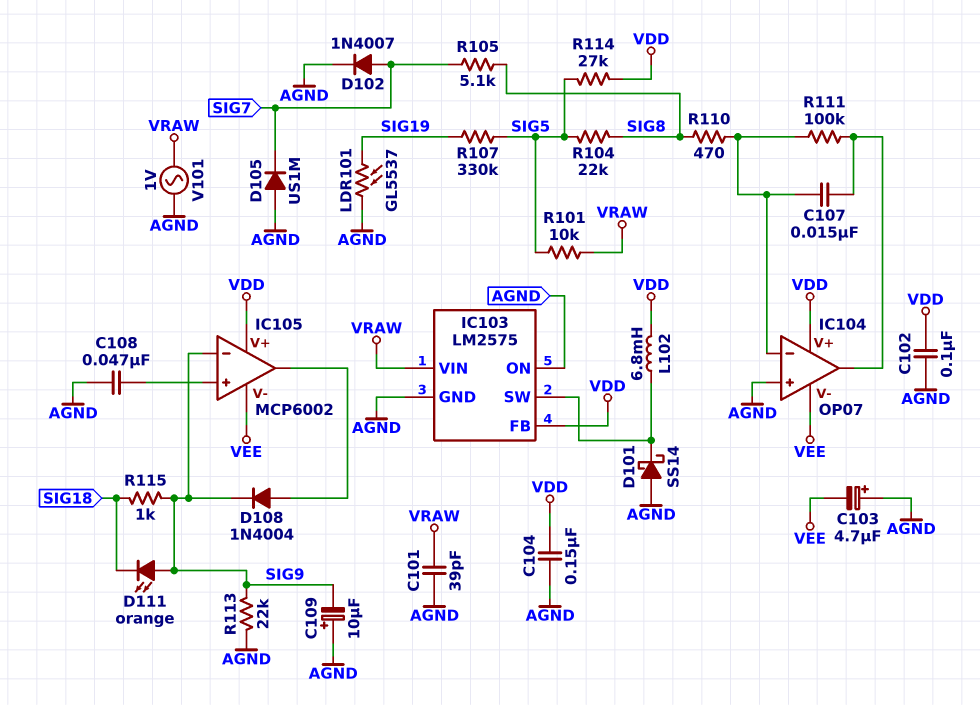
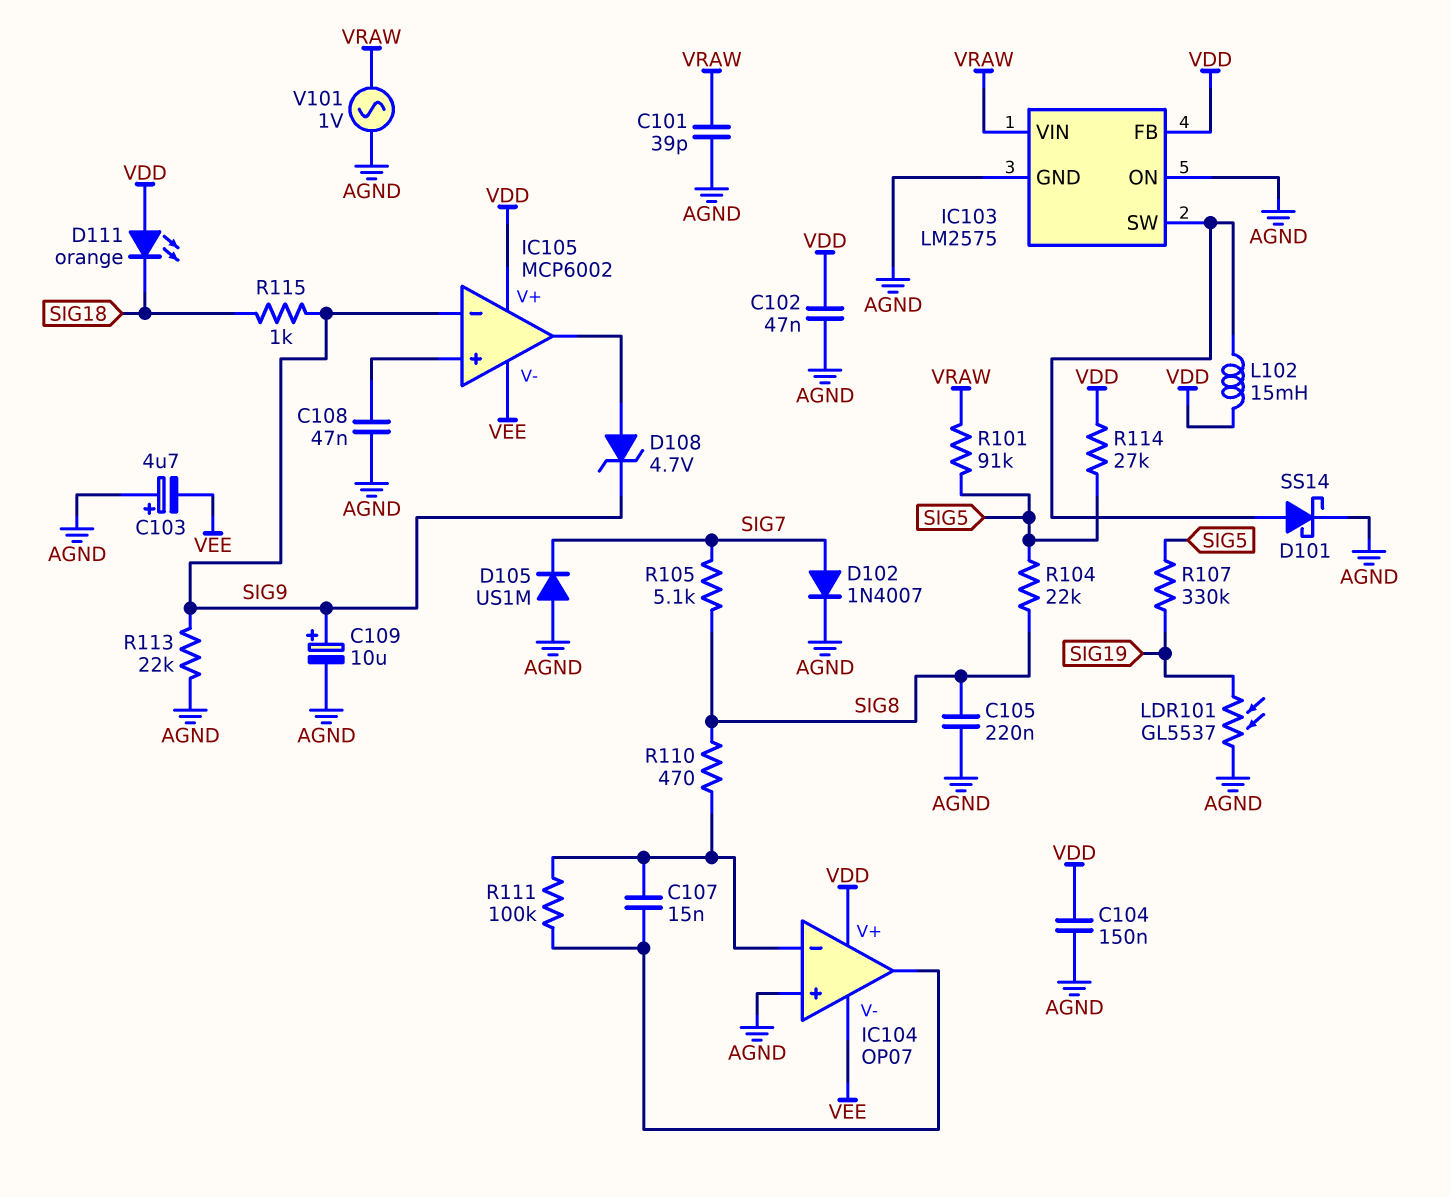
C102: 100nF (AGND, VDD) -> 47nF (AGND, VDD)
C105: none -> 220nF (AGND, SIG8)
C109: 10uF (plus AGND, minus SIG9) -> 10uF (plus SIG9, minus AGND)
D101: schottky SS14 (A AGND, K IC103/SW) -> schottky SS14 (A IC103/SW, K AGND)
D108: diode 1N4004 (A IC105/out, K SIG9) -> zener 4.7V (A IC105/out, K SIG9)
D111: LED orange (A SIG9, K SIG18) -> LED orange (A VDD, K SIG18)
L102: 6.8mH (IC103/SW, VDD) -> 15mH (IC103/SW, VDD)
R101: 10k (SIG5, VRAW) -> 91k (SIG5, VRAW)

